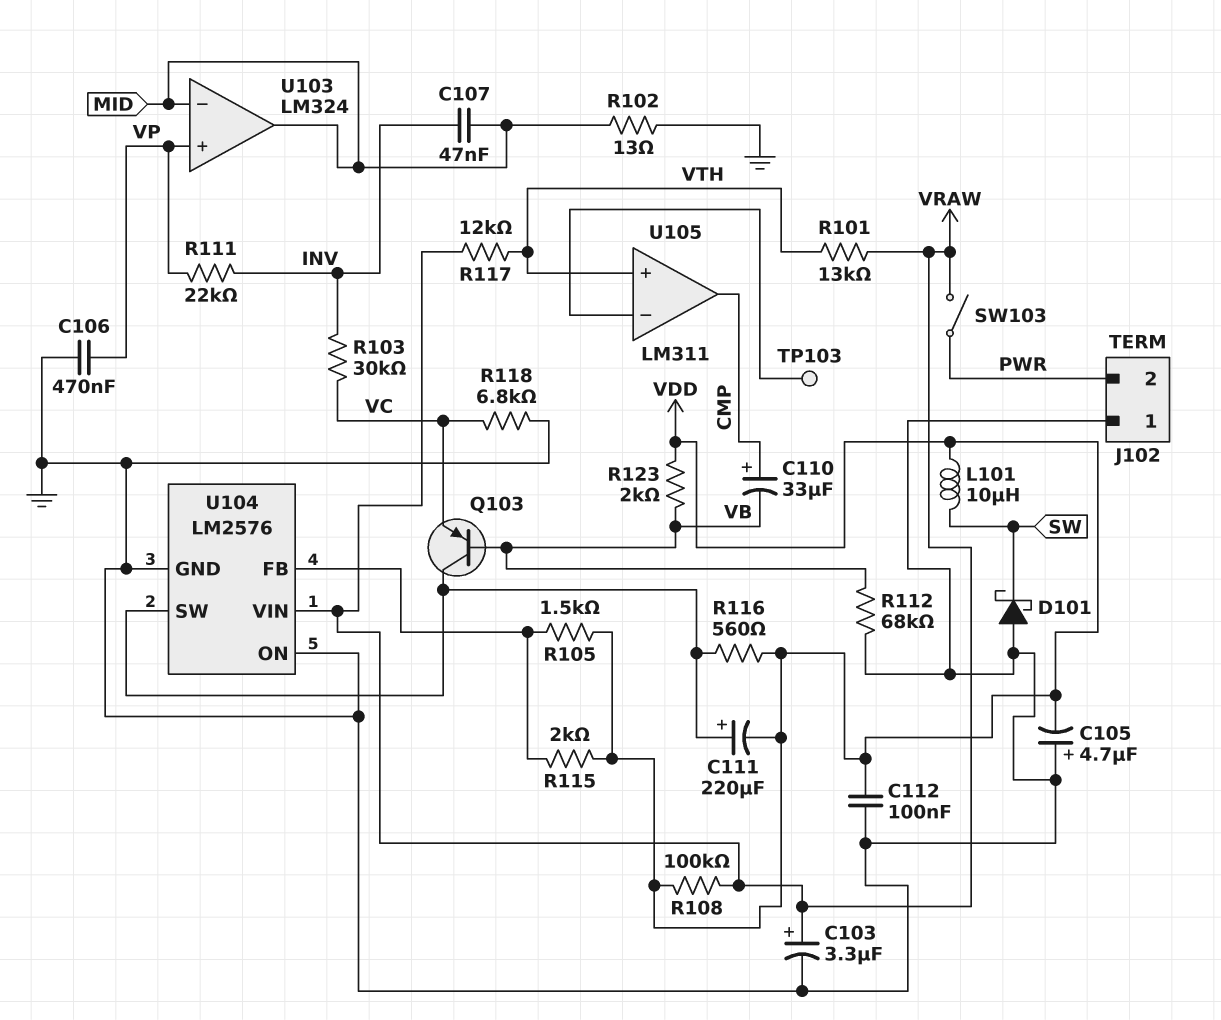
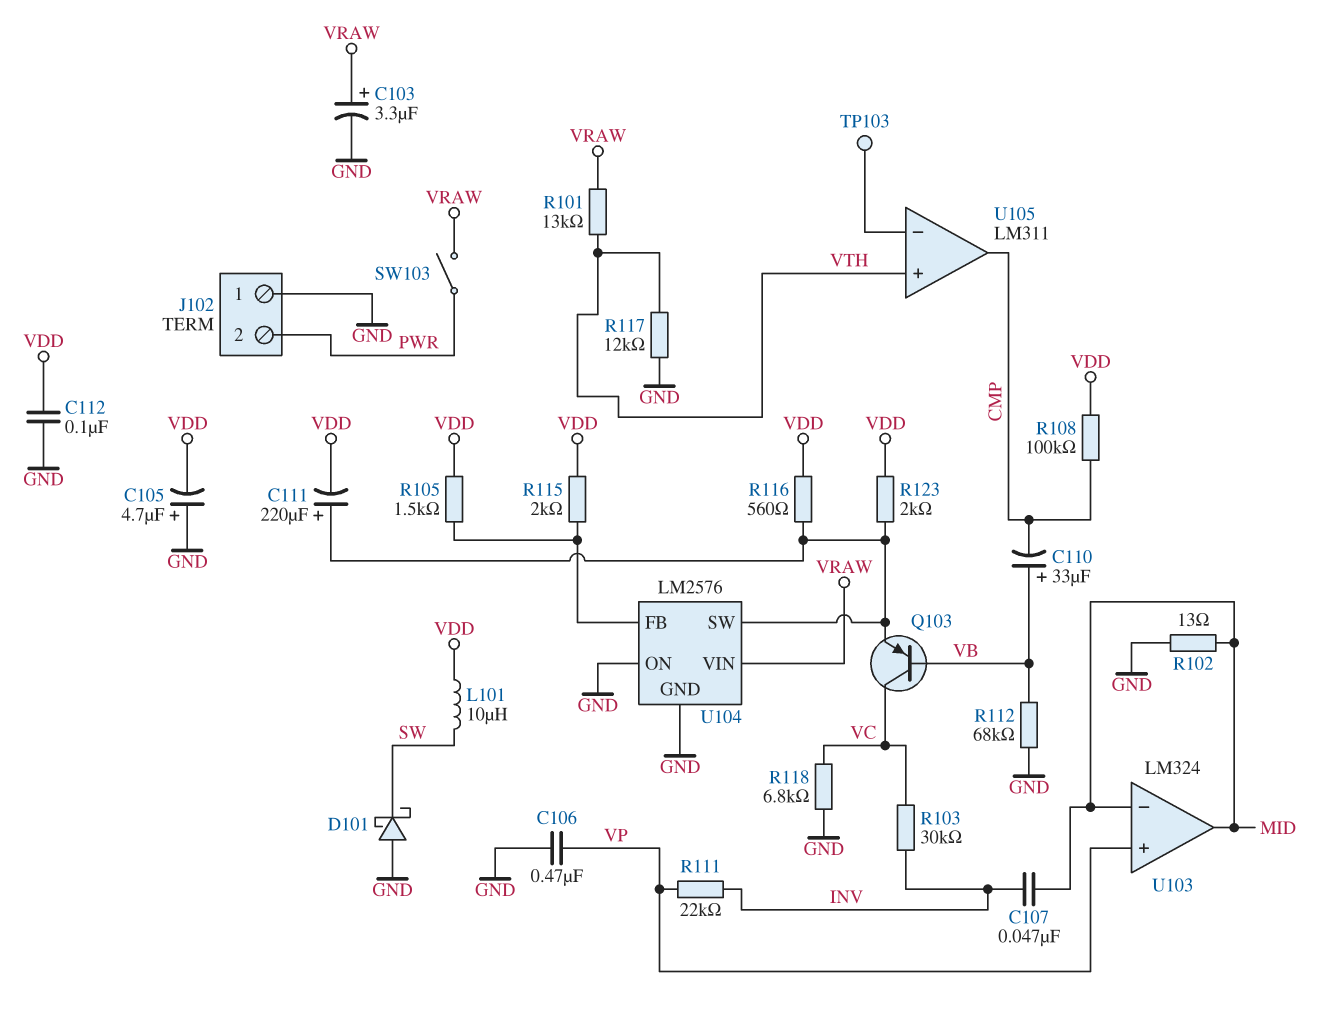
C110: 33uF (plus CMP, minus VB) -> 33uF (plus VB, minus CMP)
Q103: PNP (B VB, C U104/SW, E VC) -> PNP (B VB, C VC, E U104/SW)
R108: 100k (VDD, VRAW) -> 100k (CMP, VDD)
R117: 12k (VRAW, VTH) -> 12k (GND, VTH)
R123: 2k (VB, VDD) -> 2k (U104/SW, VDD)

